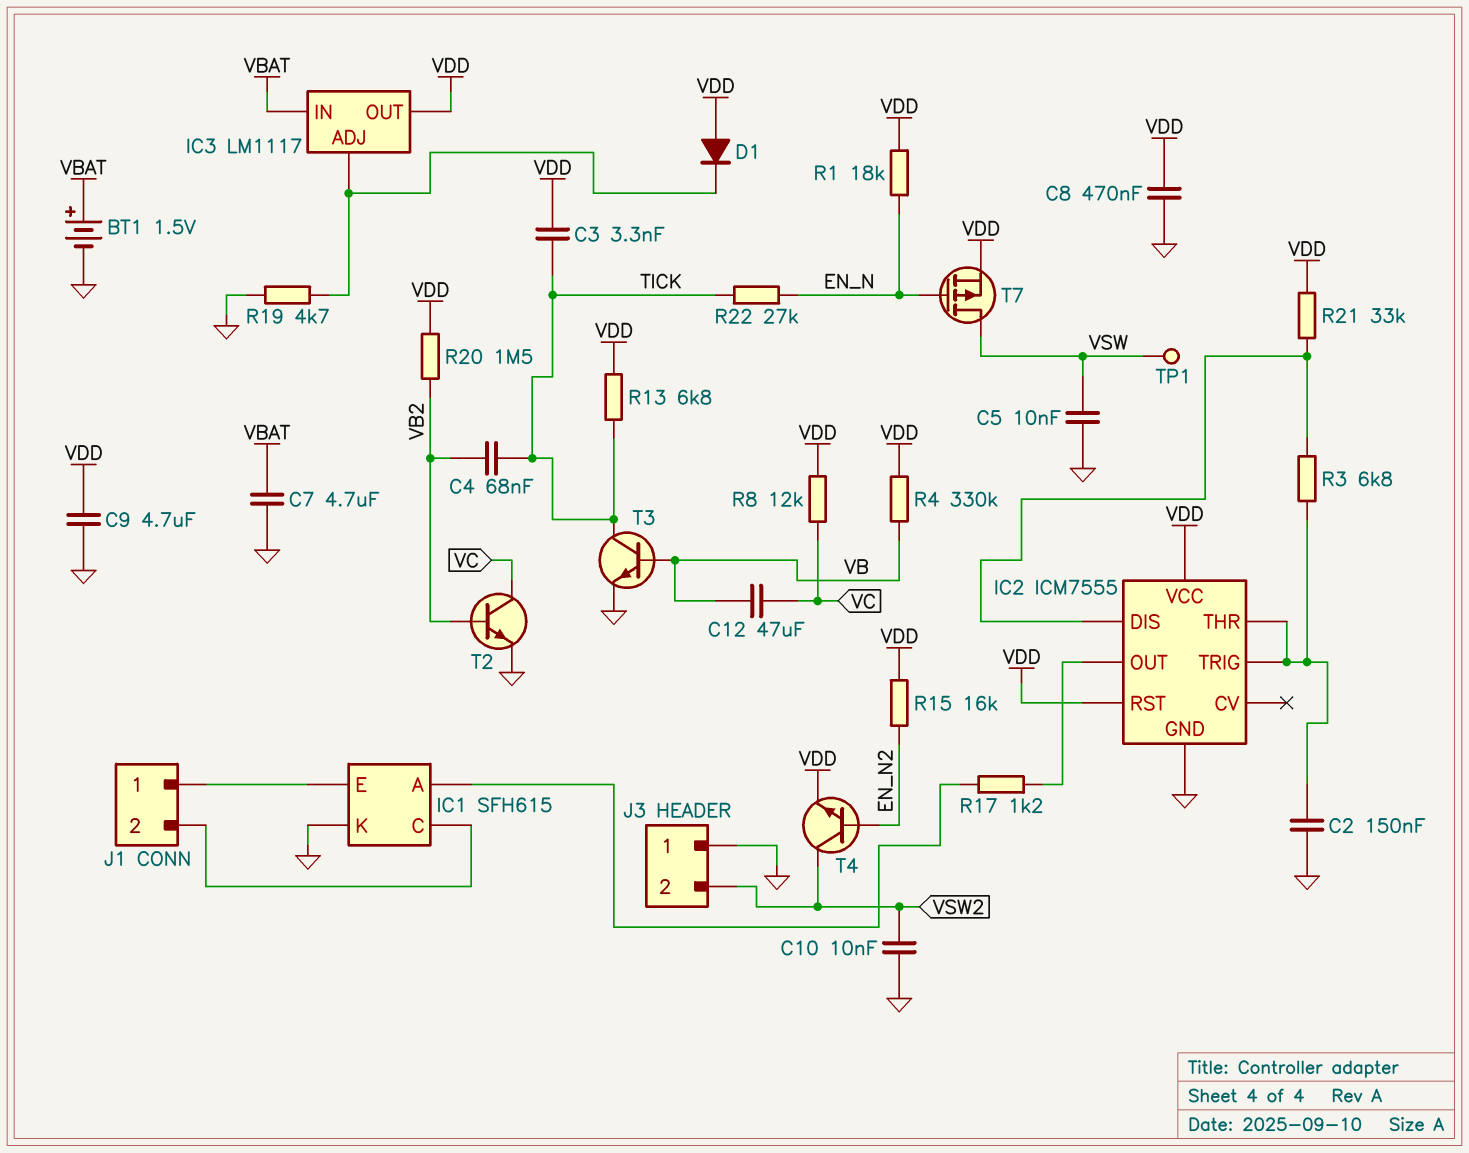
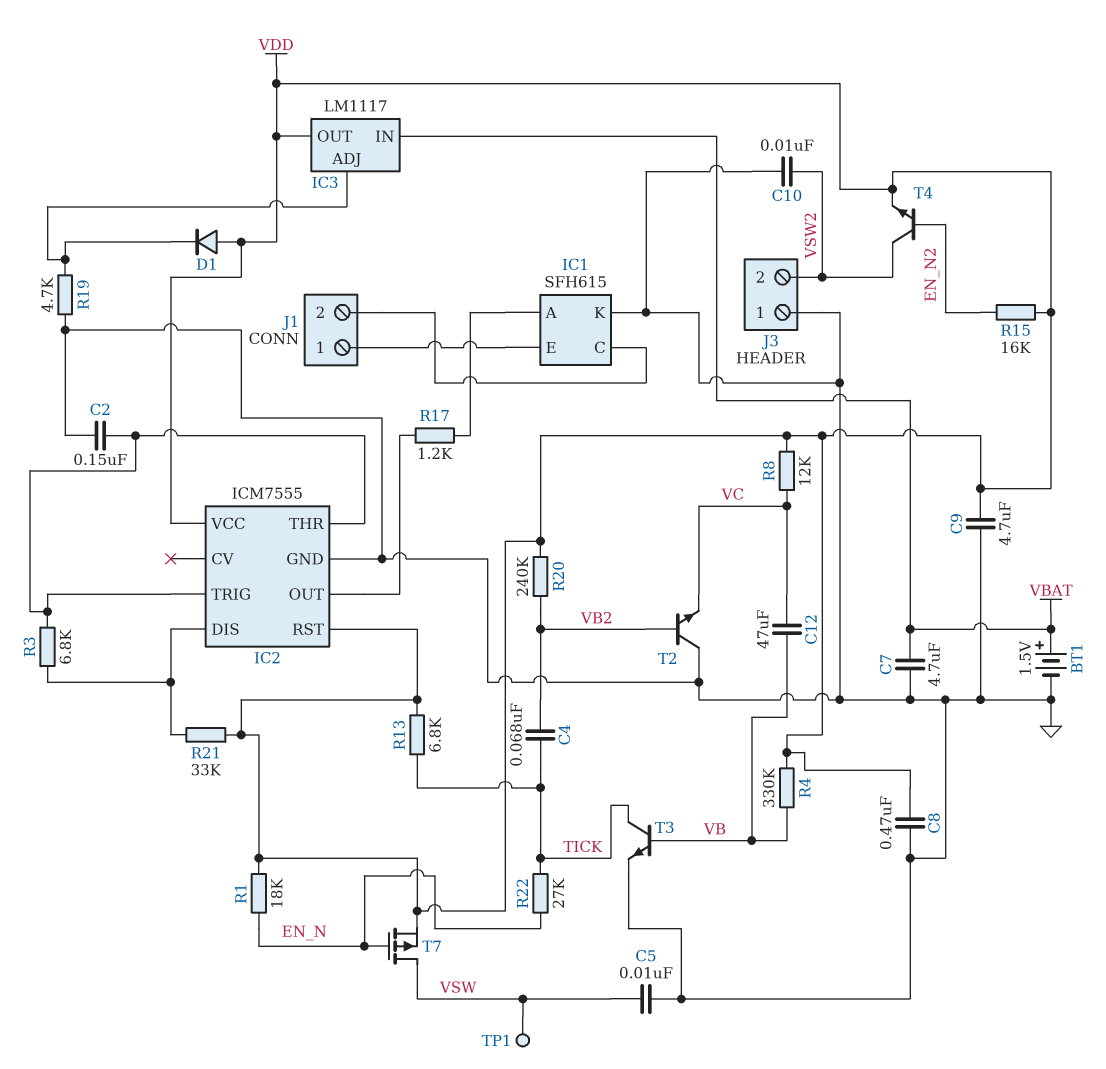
C3: 3.3nF (TICK, VDD) -> none
R20: 1.5M (VB2, VDD) -> 240k (VB2, VDD)
T2: NPN (B VB2, C VC, E GND) -> NPN (B VB2, C GND, E VC)

